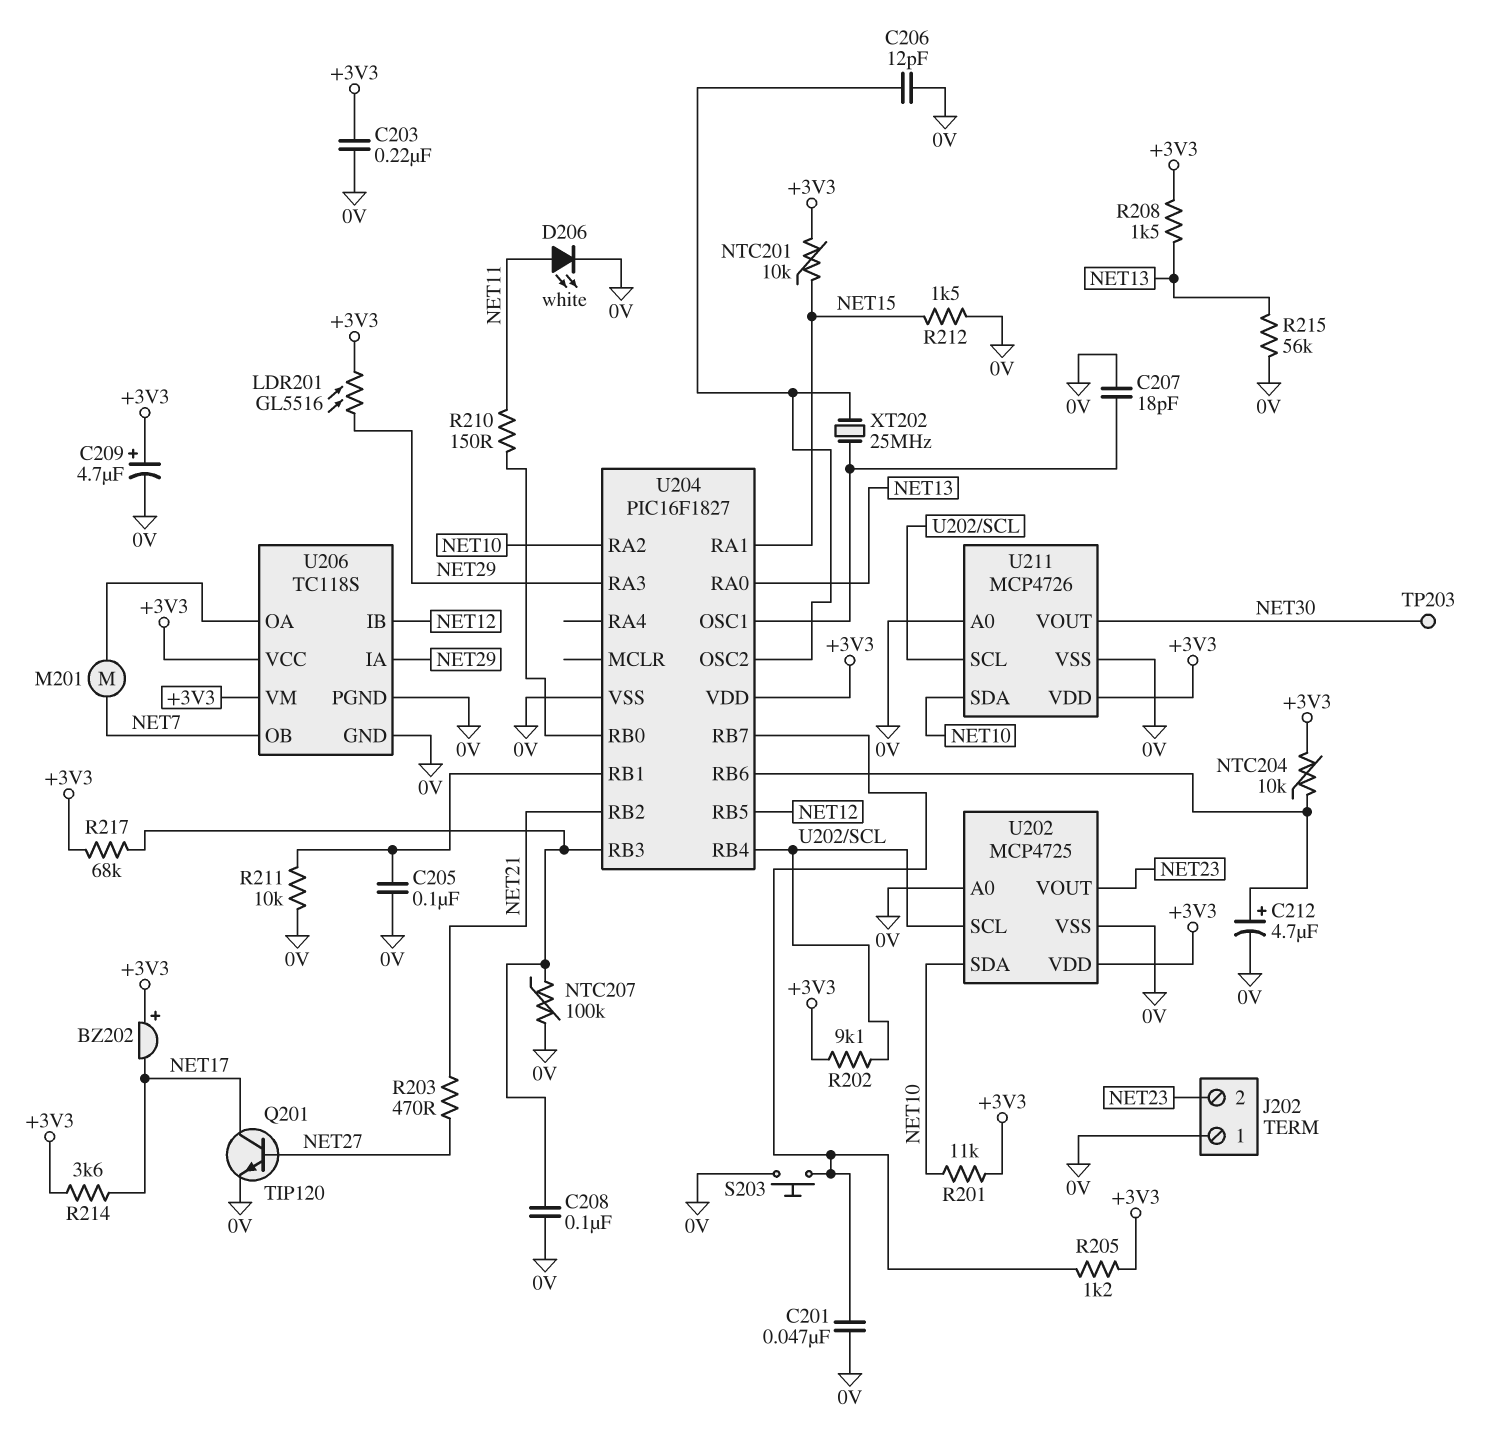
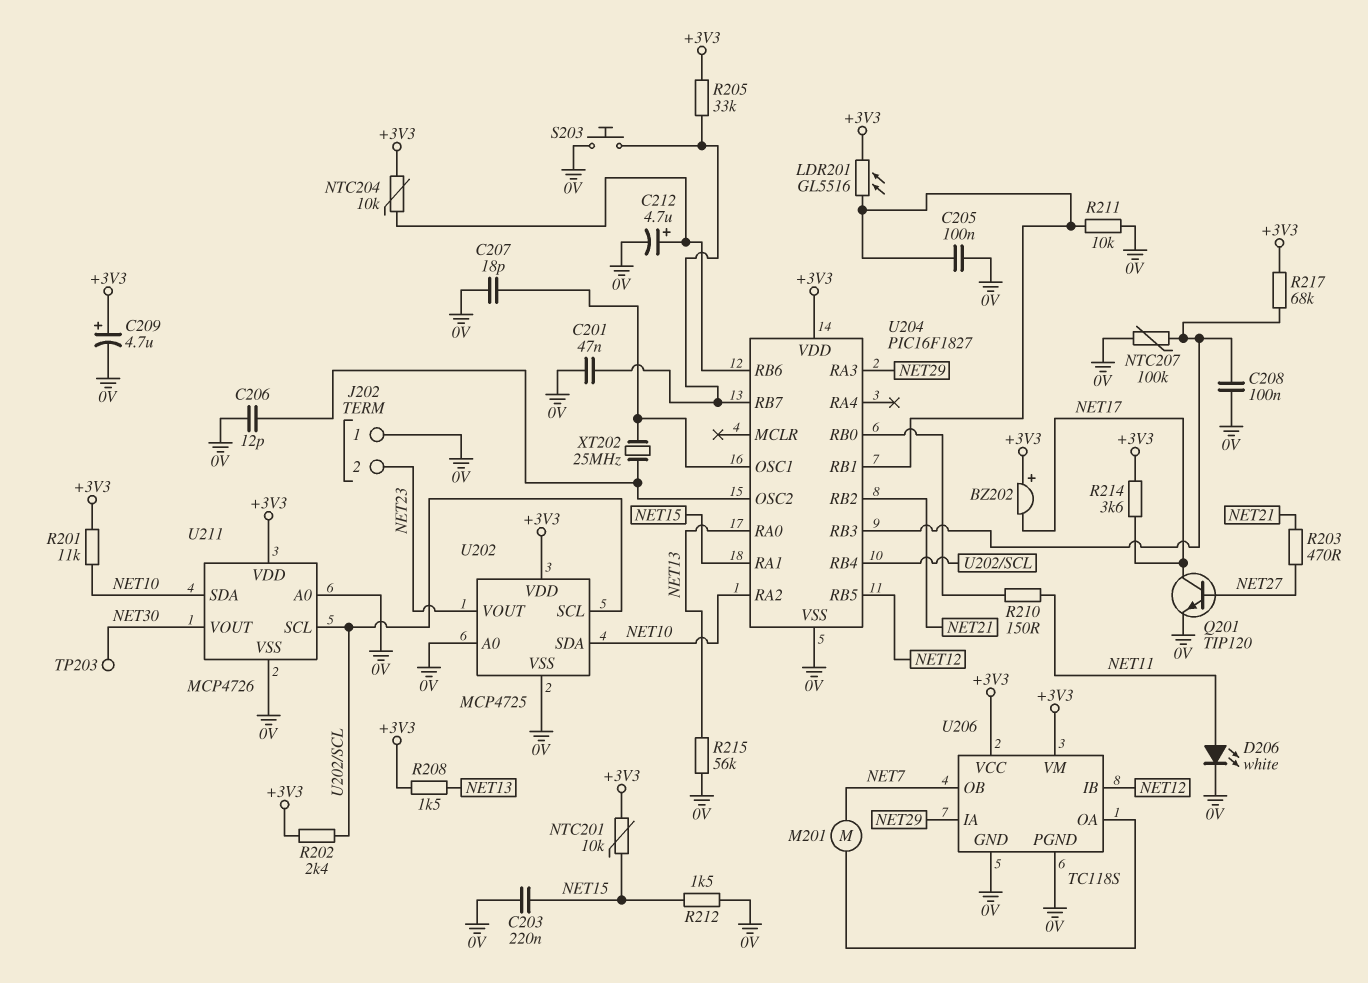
C203: 220nF (+3V3, 0V) -> 220nF (0V, NET15)
LDR201: GL5516 (+3V3, NET29) -> GL5516 (+3V3, U204/RB1)
R202: 9.1k (+3V3, U202/SCL) -> 2.4k (+3V3, U202/SCL)
R205: 1.2k (+3V3, U204/RB7) -> 33k (+3V3, U204/RB7)

